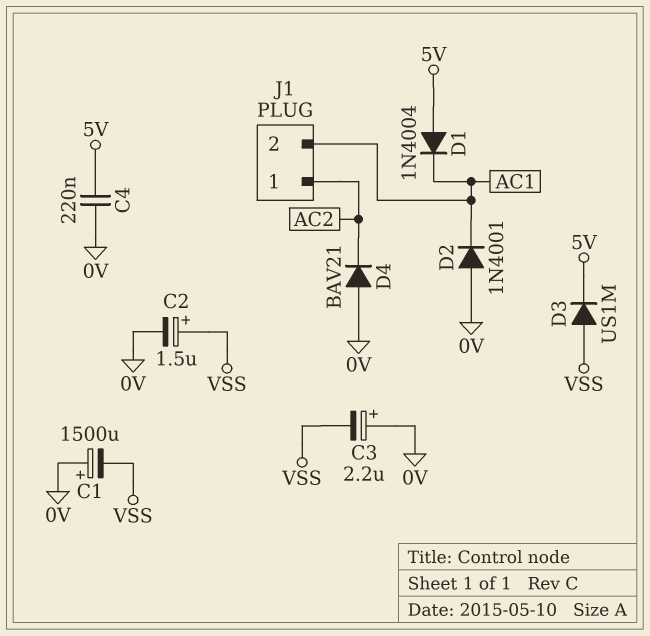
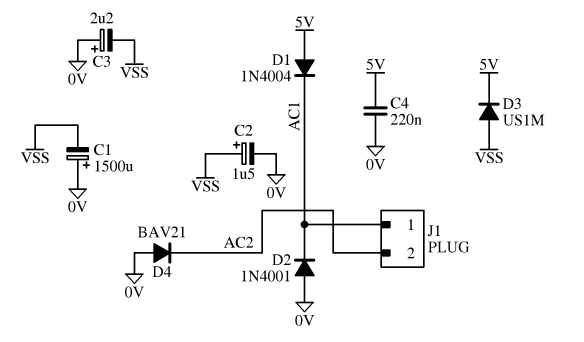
J1 pin 1: AC2 -> AC1
J1 pin 2: AC1 -> AC2

